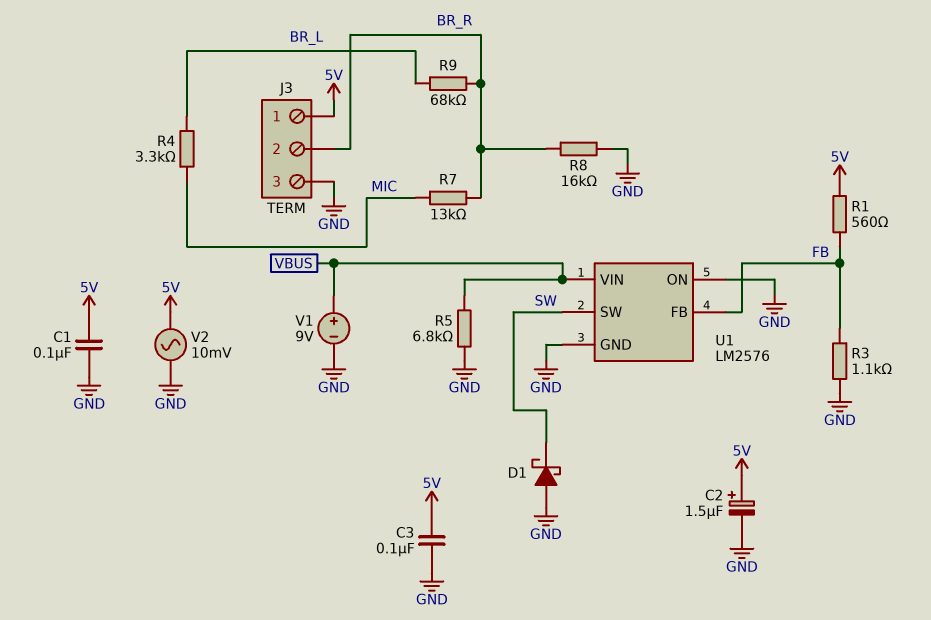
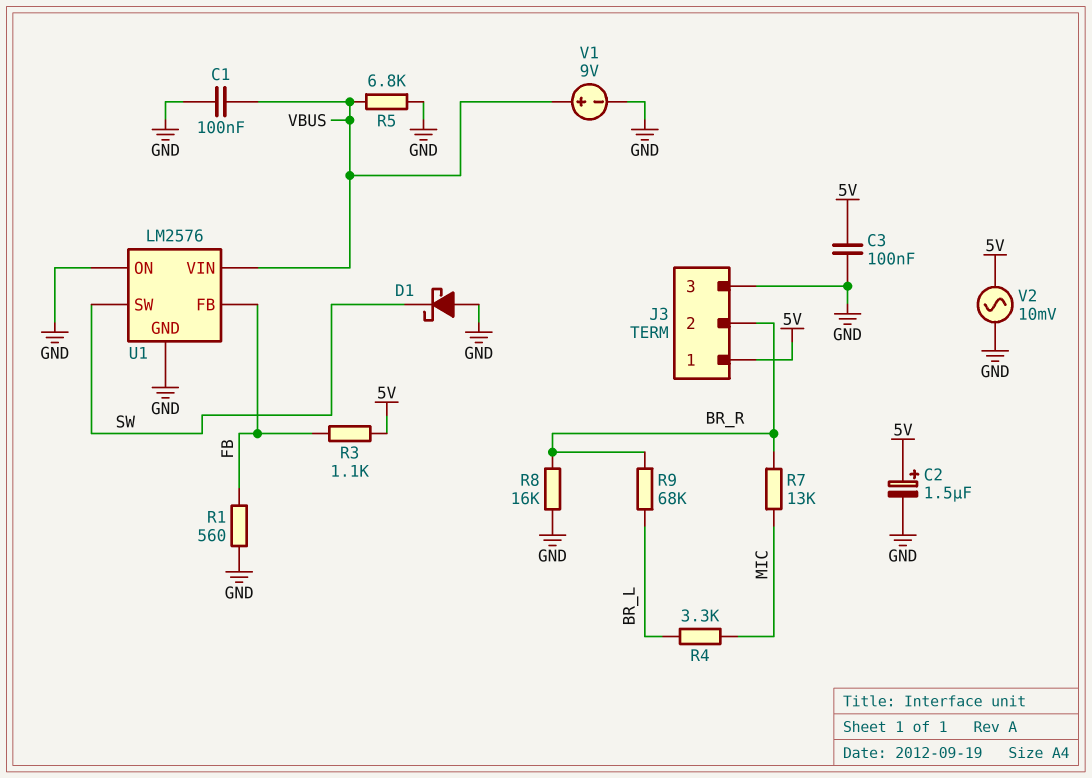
C1: 100nF (5V, GND) -> 100nF (GND, VBUS)
R1: 560 (5V, FB) -> 560 (FB, GND)
R3: 1.1k (FB, GND) -> 1.1k (5V, FB)

